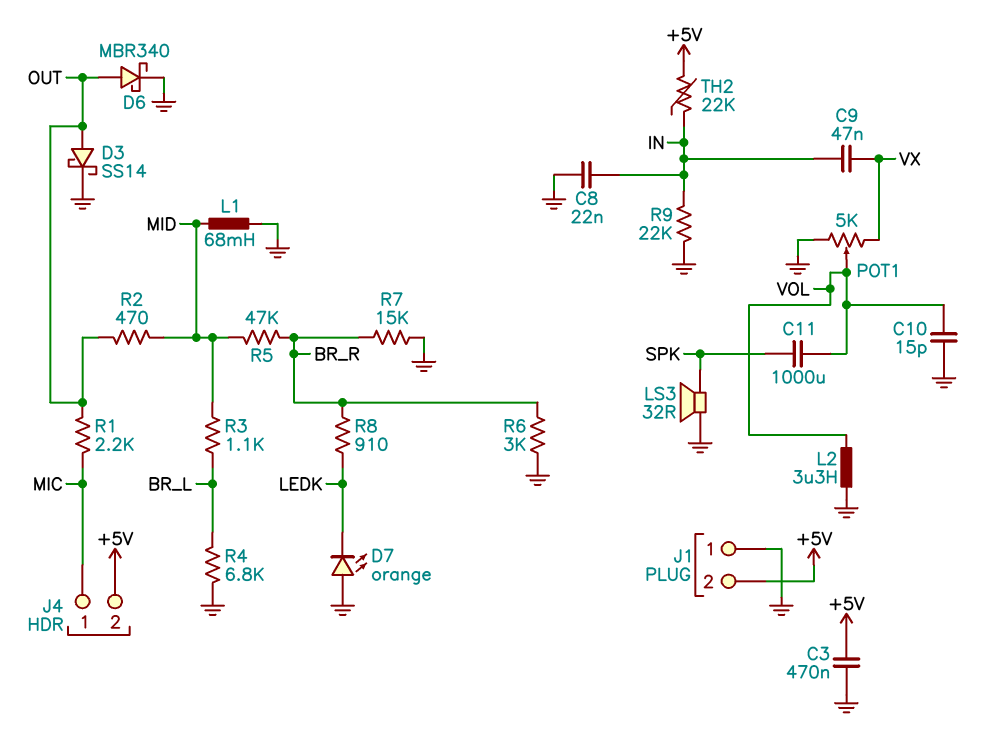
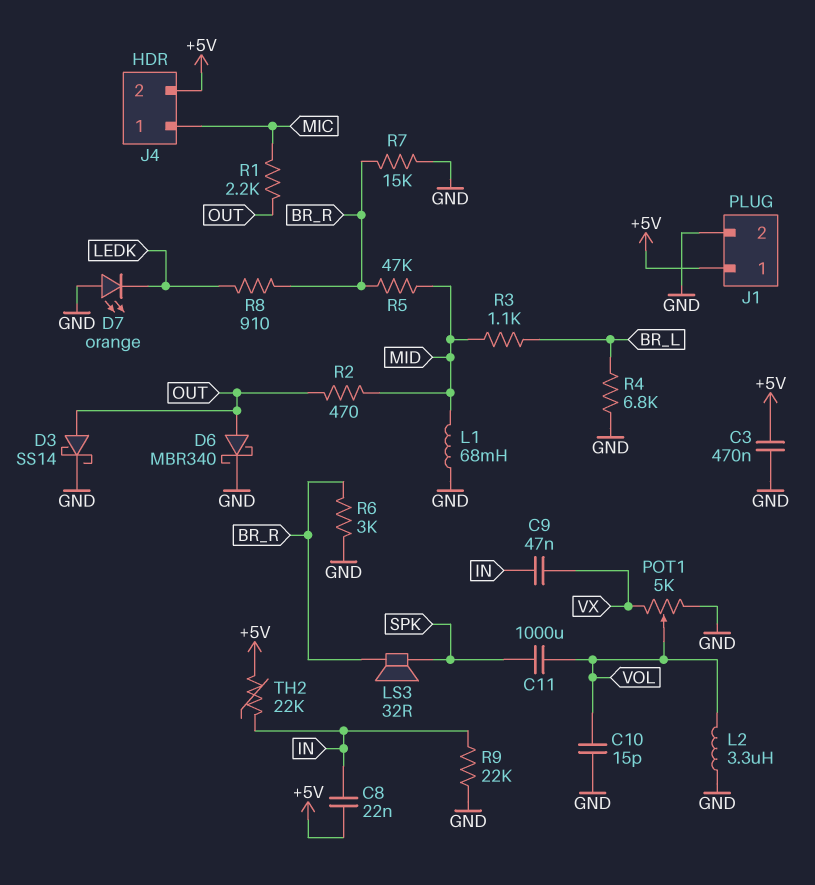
C8: 22nF (GND, IN) -> 22nF (+5V, IN)
J1 pin 1: GND -> +5V
J1 pin 2: +5V -> GND
LS3: speaker 32R (GND, SPK) -> speaker 32R (BR_R, SPK)

